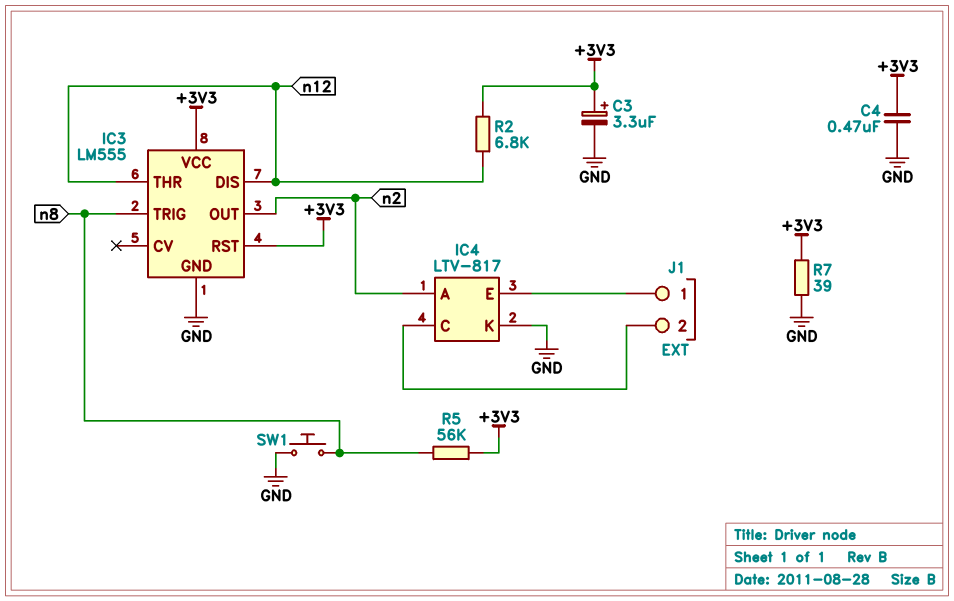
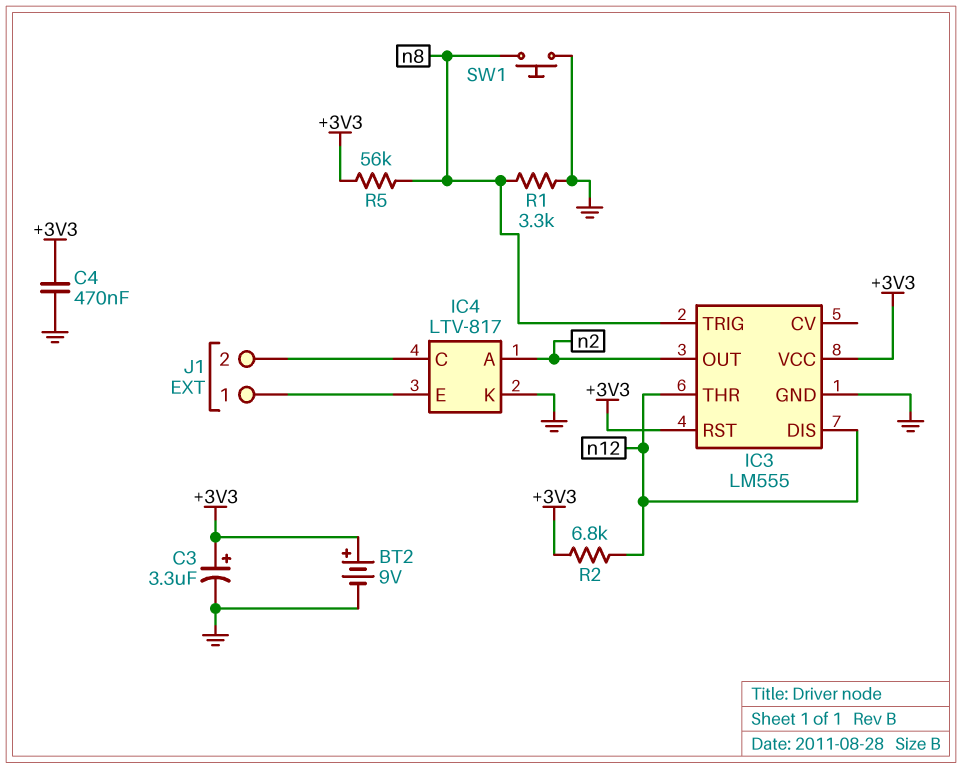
BT2: none -> 9V (plus +3V3, minus GND)
R1: none -> 3.3k (GND, n8)
R7: 39 (+3V3, GND) -> none

